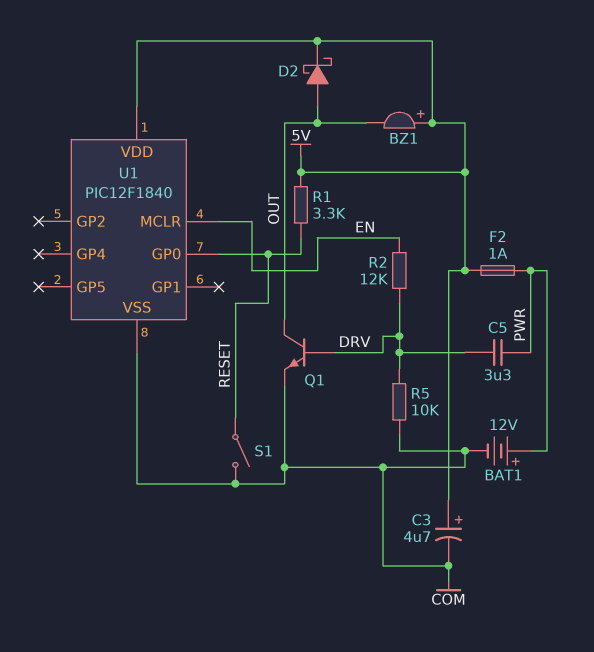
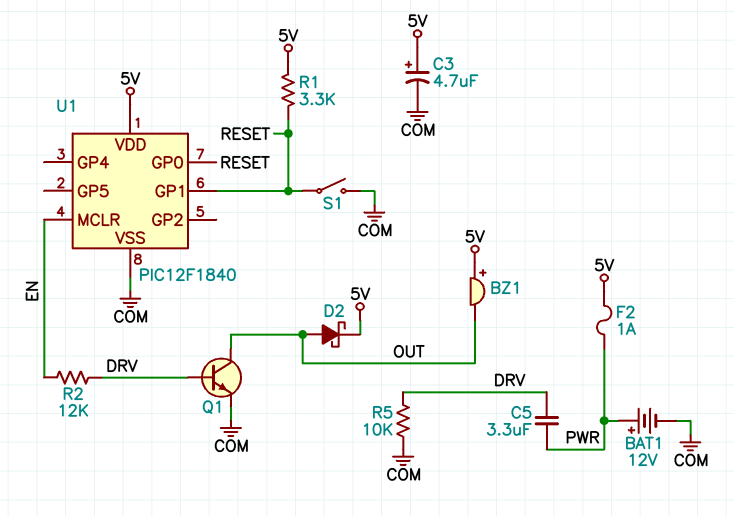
U1 pin GP1: none -> RESET

